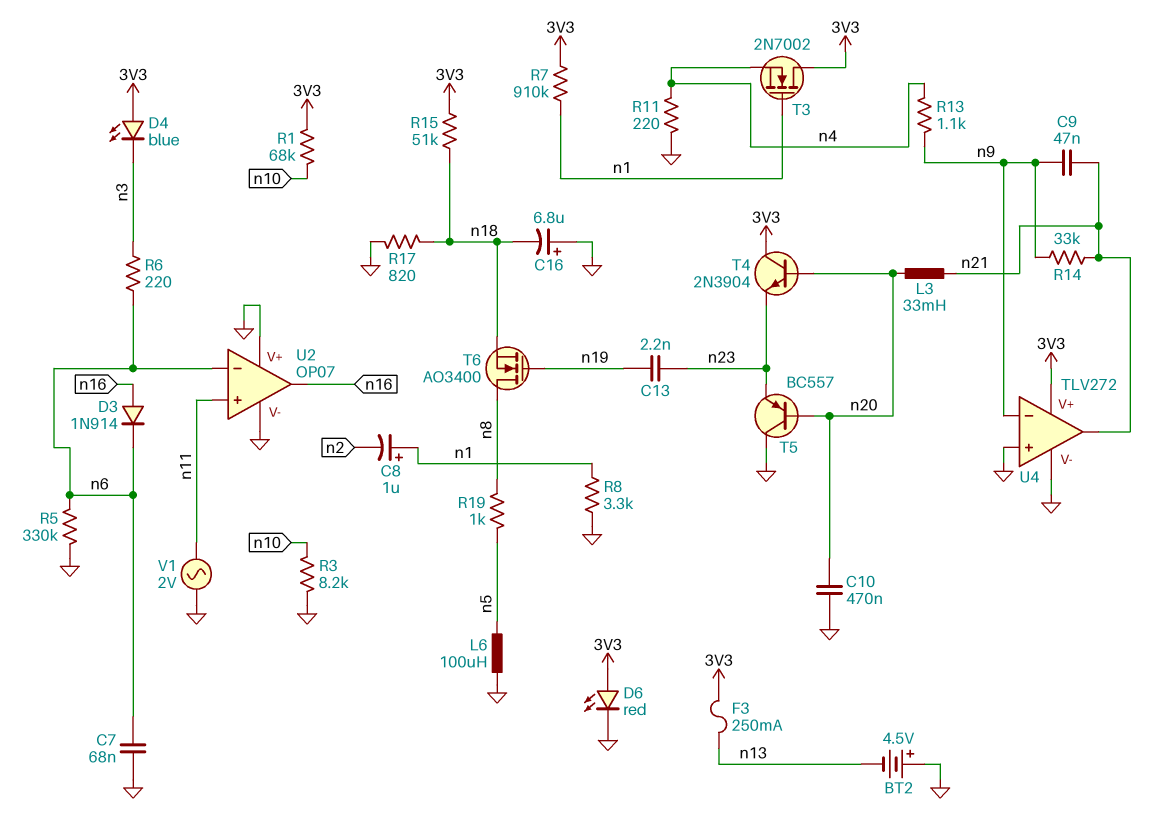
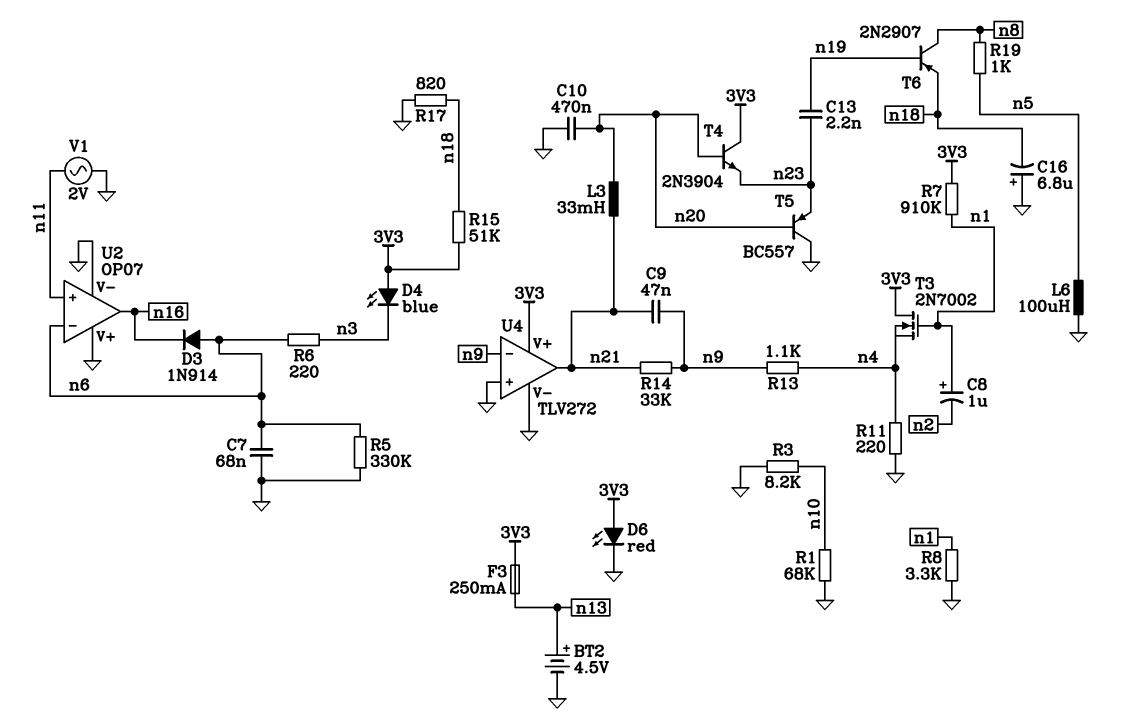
BT2: 4.5V (plus GND, minus n13) -> 4.5V (plus n13, minus GND)
D3: diode 1N914 (A n16, K n6) -> diode 1N914 (A n6, K n16)
R1: 68k (3V3, n10) -> 68k (GND, n10)
T6: NMOS AO3400 (G n19, D n8, S n18) -> PNP 2N2907 (B n19, C n8, E n18)

